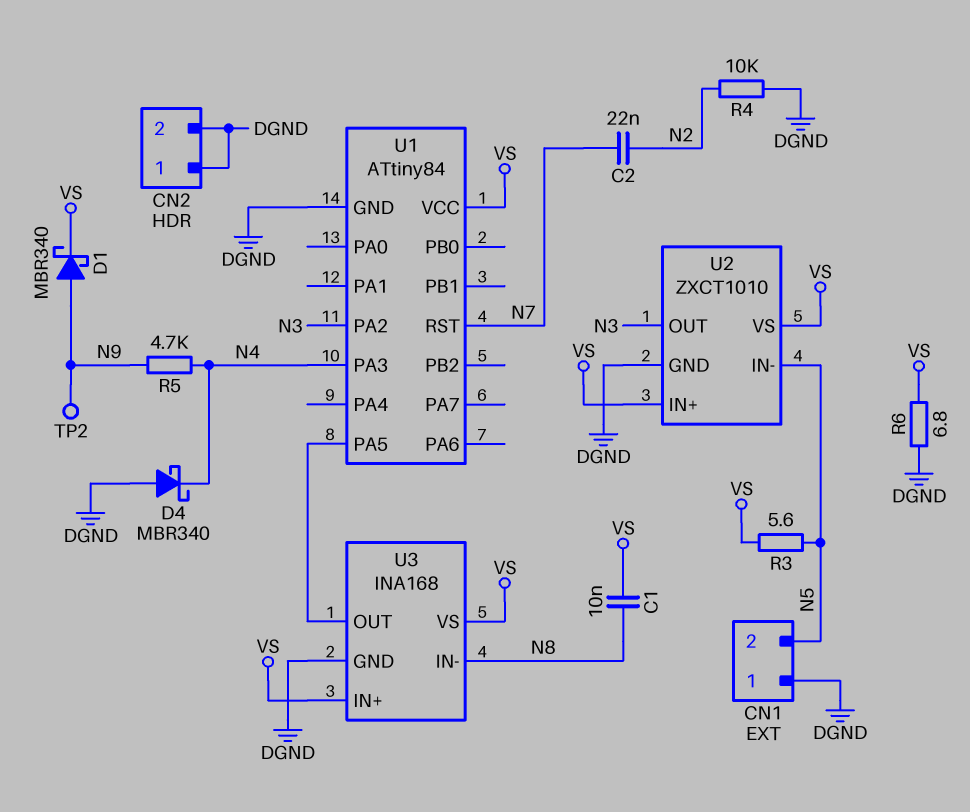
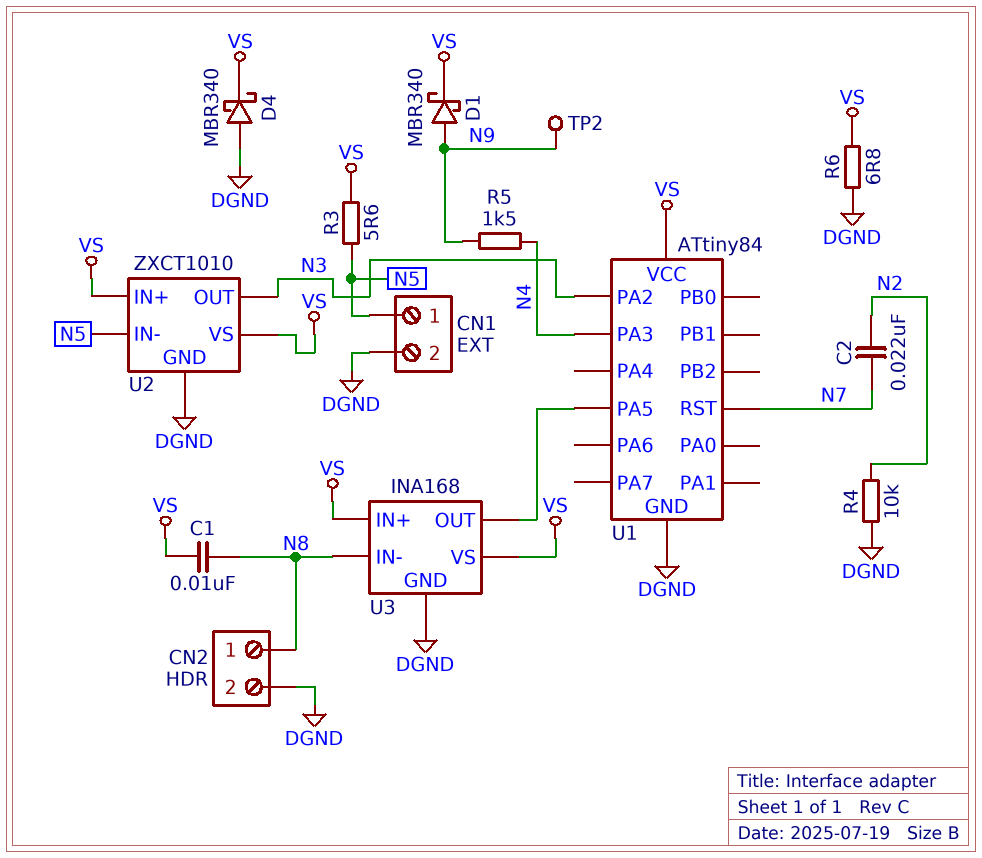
CN1 pin 1: DGND -> N5
CN1 pin 2: N5 -> DGND
CN2 pin 1: DGND -> N8
D4: schottky MBR340 (A DGND, K N4) -> schottky MBR340 (A DGND, K VS)
R5: 4.7k (N4, N9) -> 1.5k (N4, N9)

